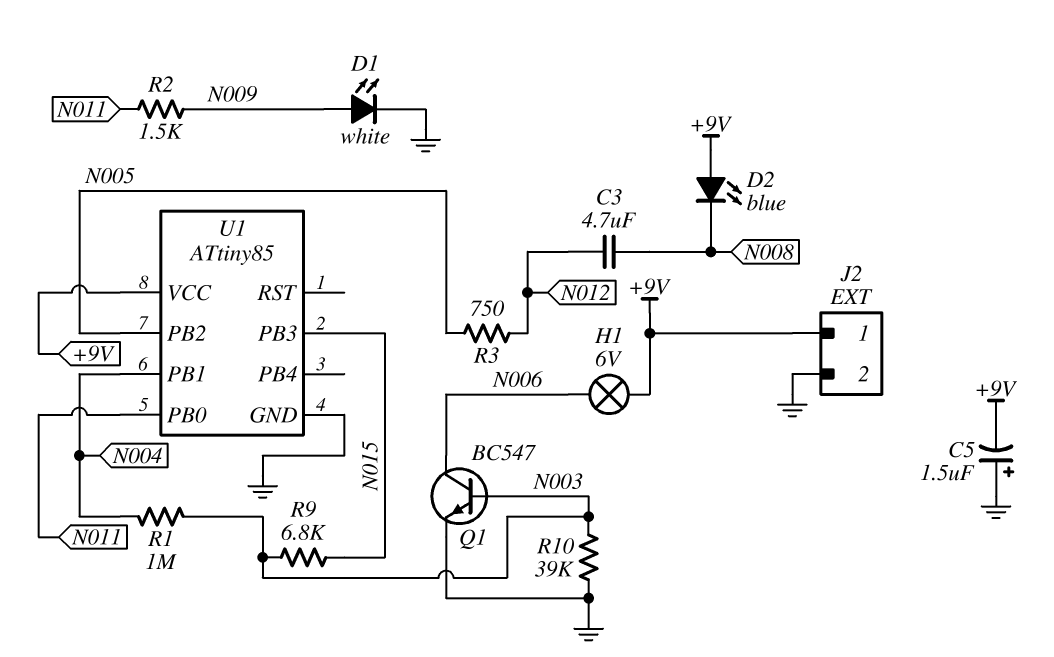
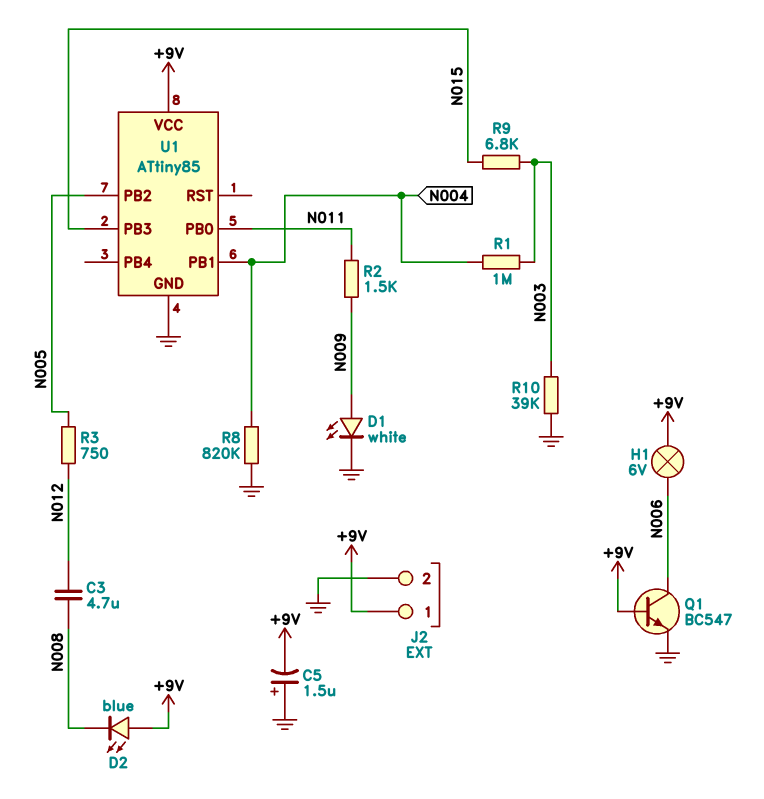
Q1: NPN BC547 (B N003, C N006, E GND) -> NPN BC547 (B +9V, C N006, E GND)
R8: none -> 820k (GND, N004)

